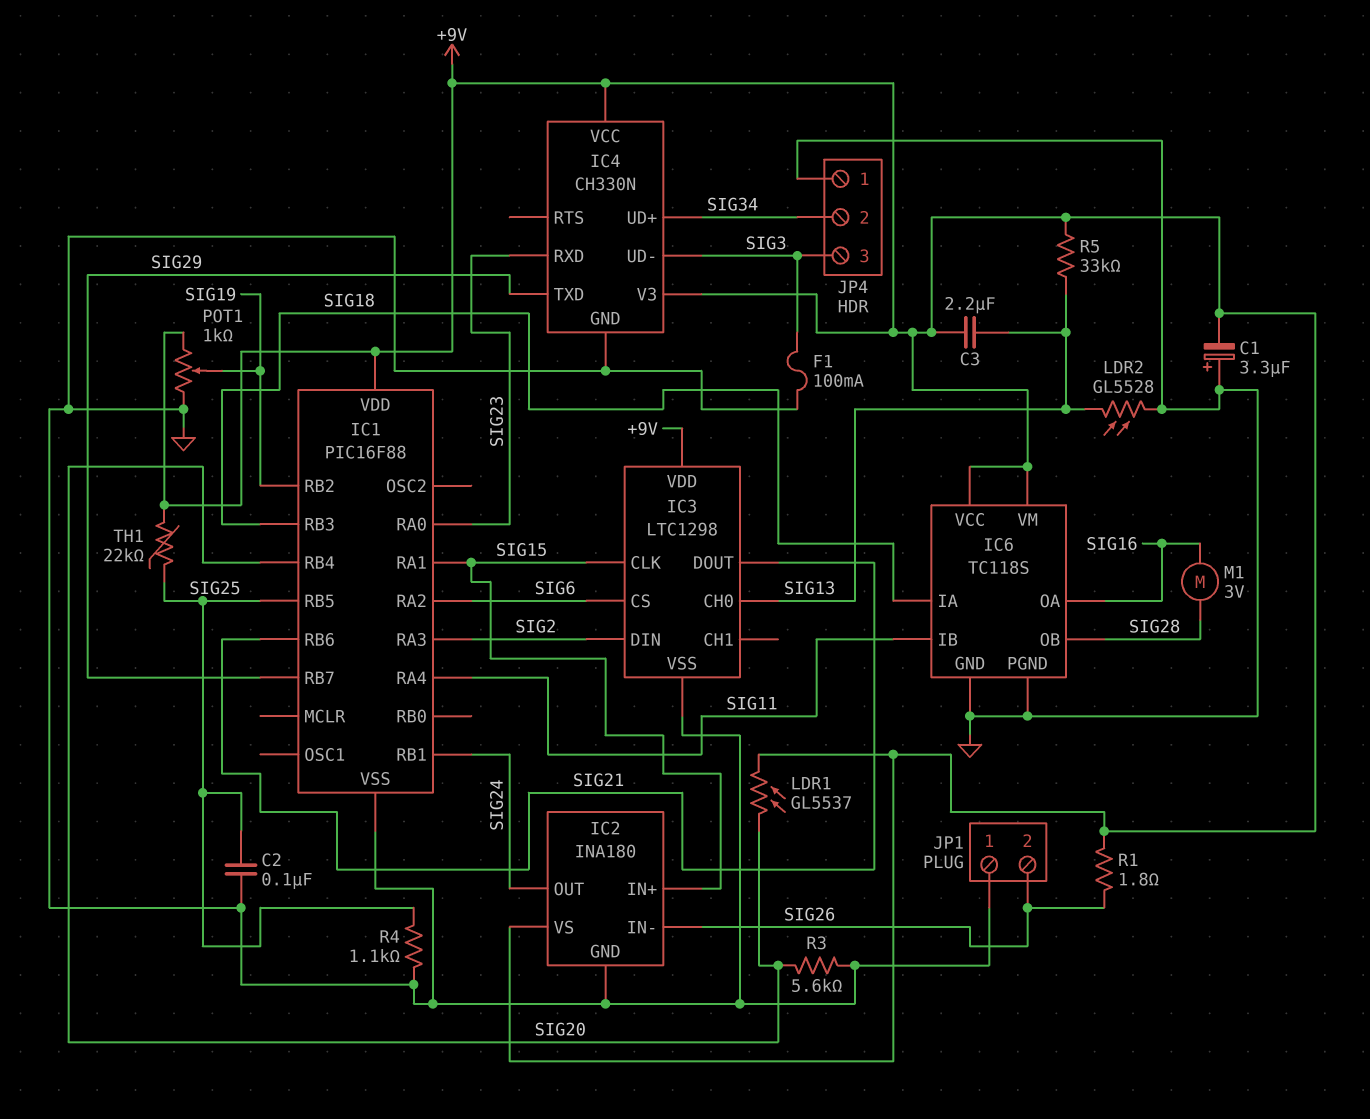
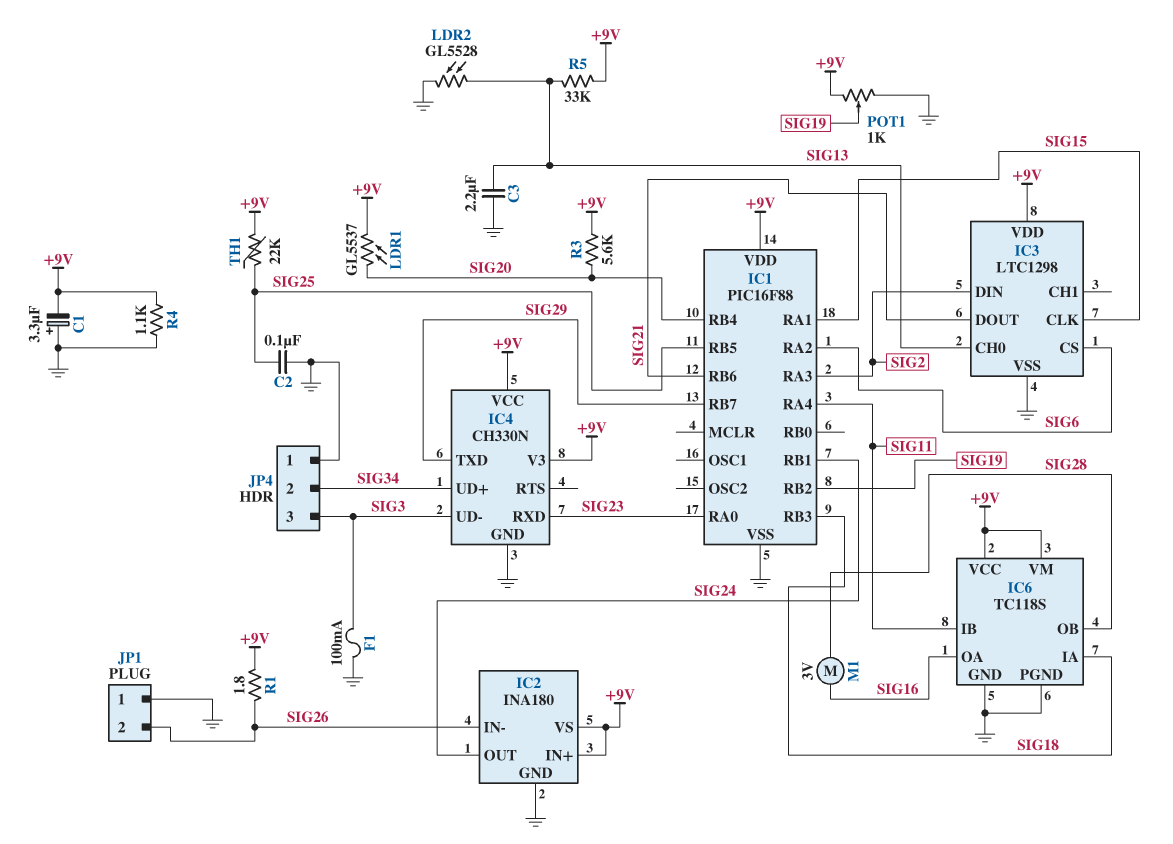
C3: 2.2uF (+9V, SIG13) -> 2.2uF (GND, SIG13)
IC2 pin IN+: SIG15 -> +9V
R3: 5.6k (GND, SIG20) -> 5.6k (+9V, SIG20)
R4: 1.1k (GND, SIG25) -> 1.1k (+9V, GND)

